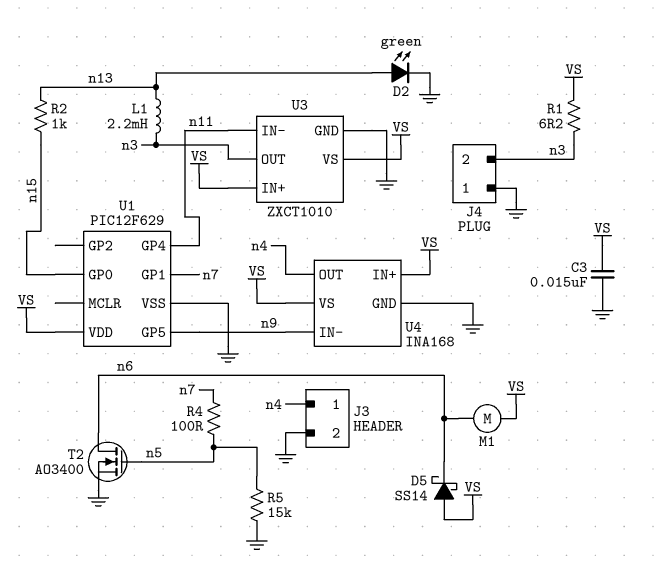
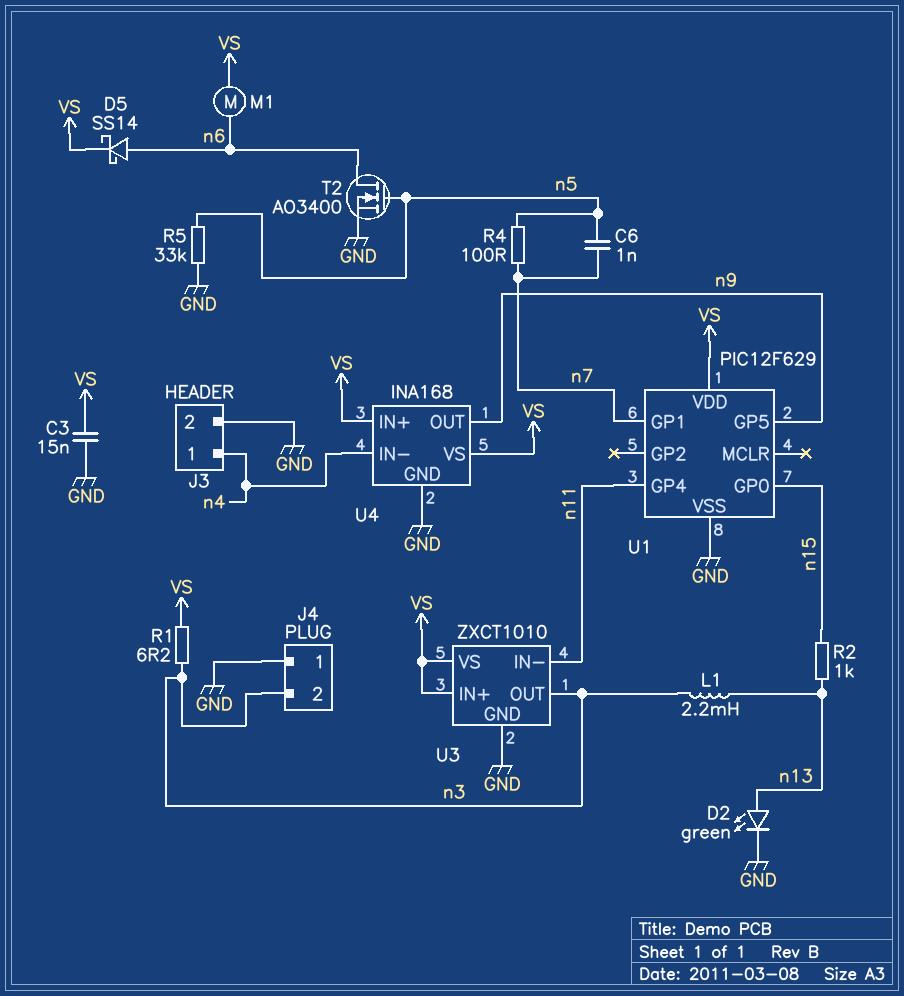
C6: none -> 1nF (n5, n7)
D5: schottky SS14 (A VS, K n6) -> schottky SS14 (A n6, K VS)
R5: 15k (GND, n5) -> 33k (GND, n5)
U4 pin IN-: n9 -> n4
U4 pin OUT: n4 -> n9

